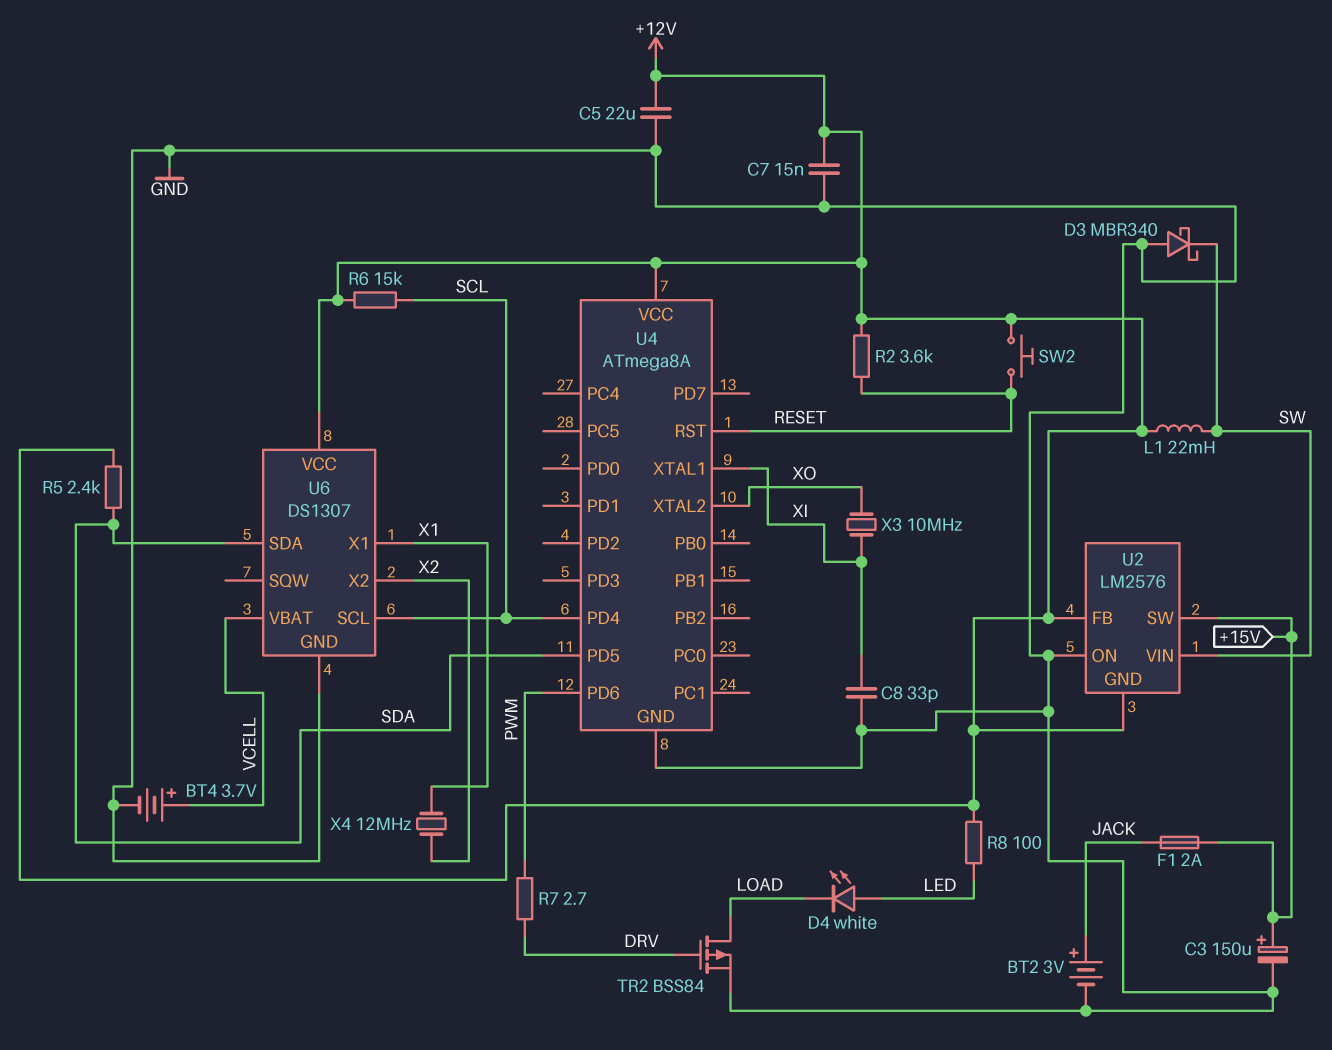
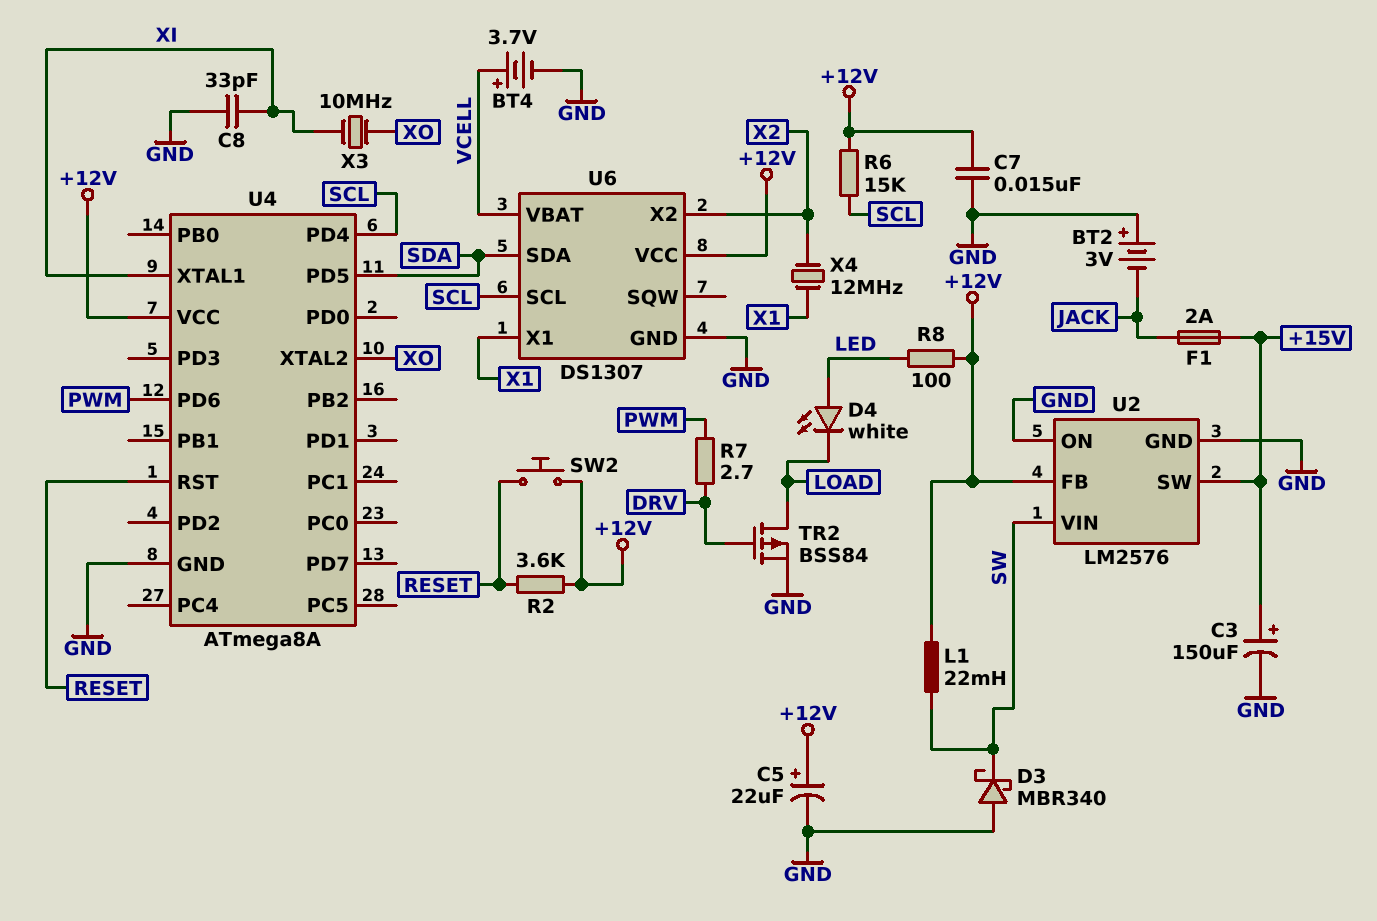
BT2: 3V (plus JACK, minus GND) -> 3V (plus GND, minus JACK)
C5: 22uF (+12V, GND) -> 22uF (plus +12V, minus GND)
R5: 2.4k (+12V, SDA) -> none
U2 pin GND: +12V -> GND

